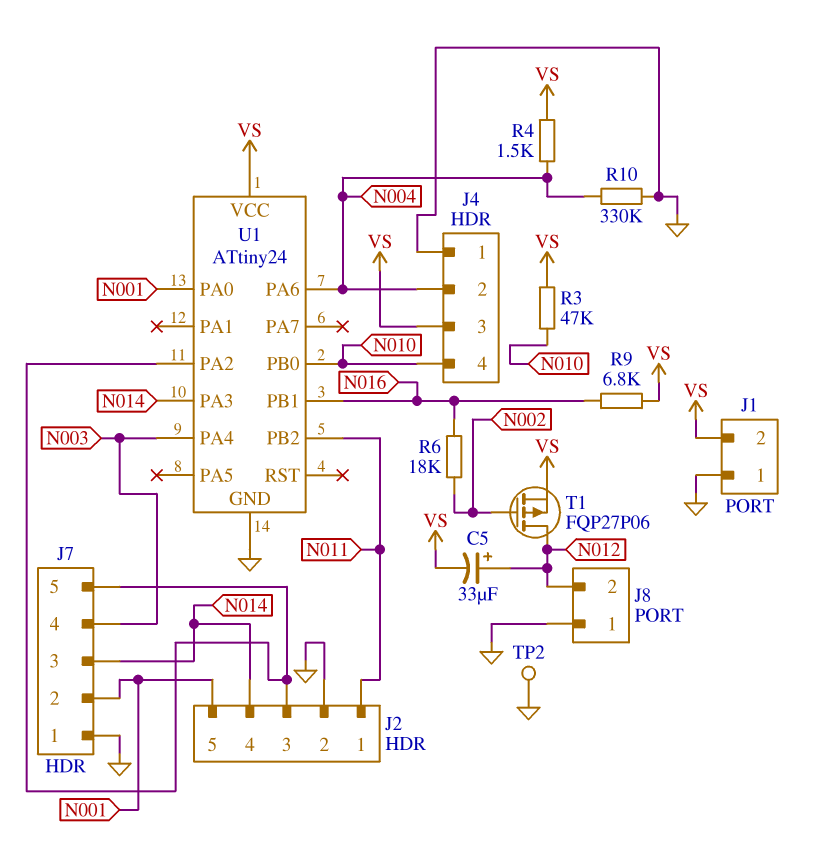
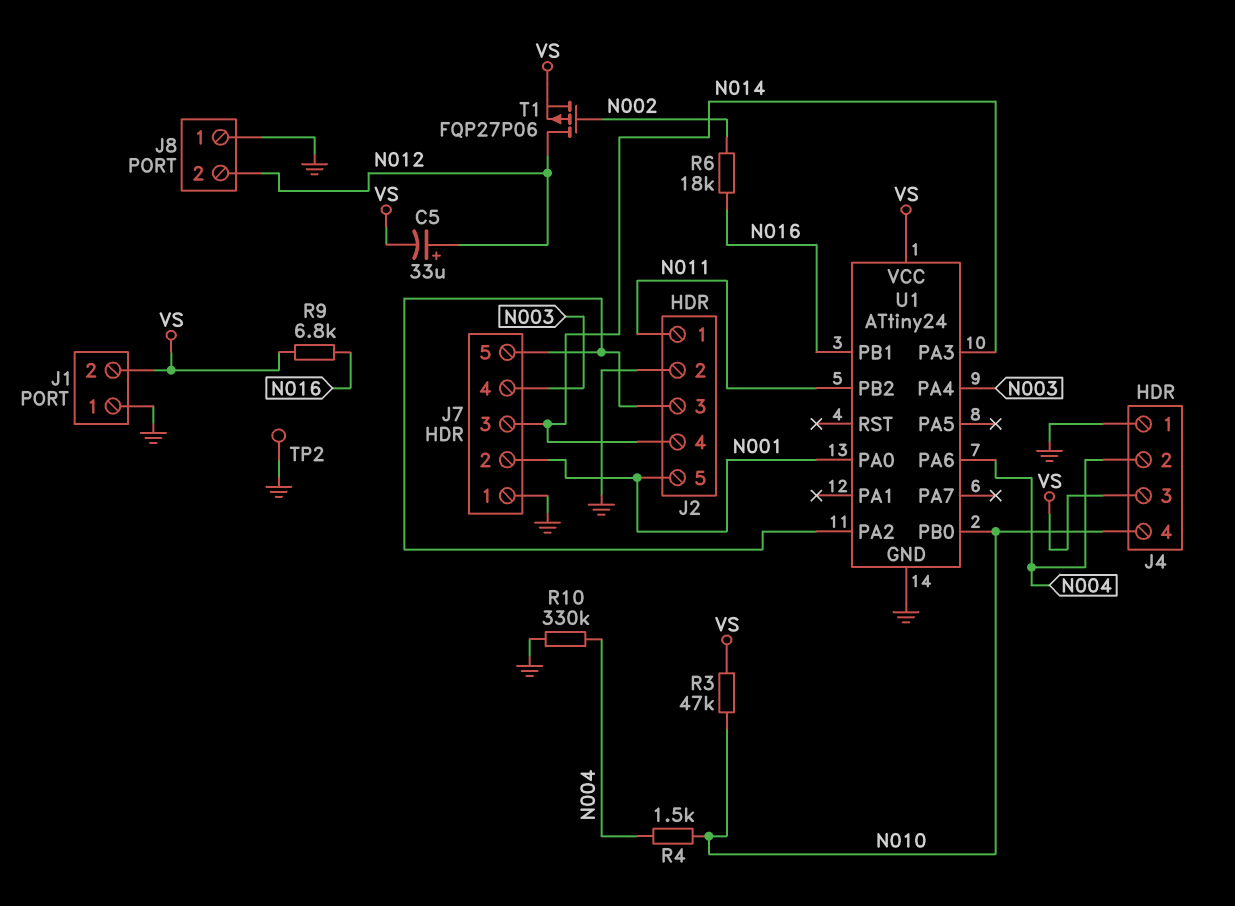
R4: 1.5k (N004, VS) -> 1.5k (N004, N010)

